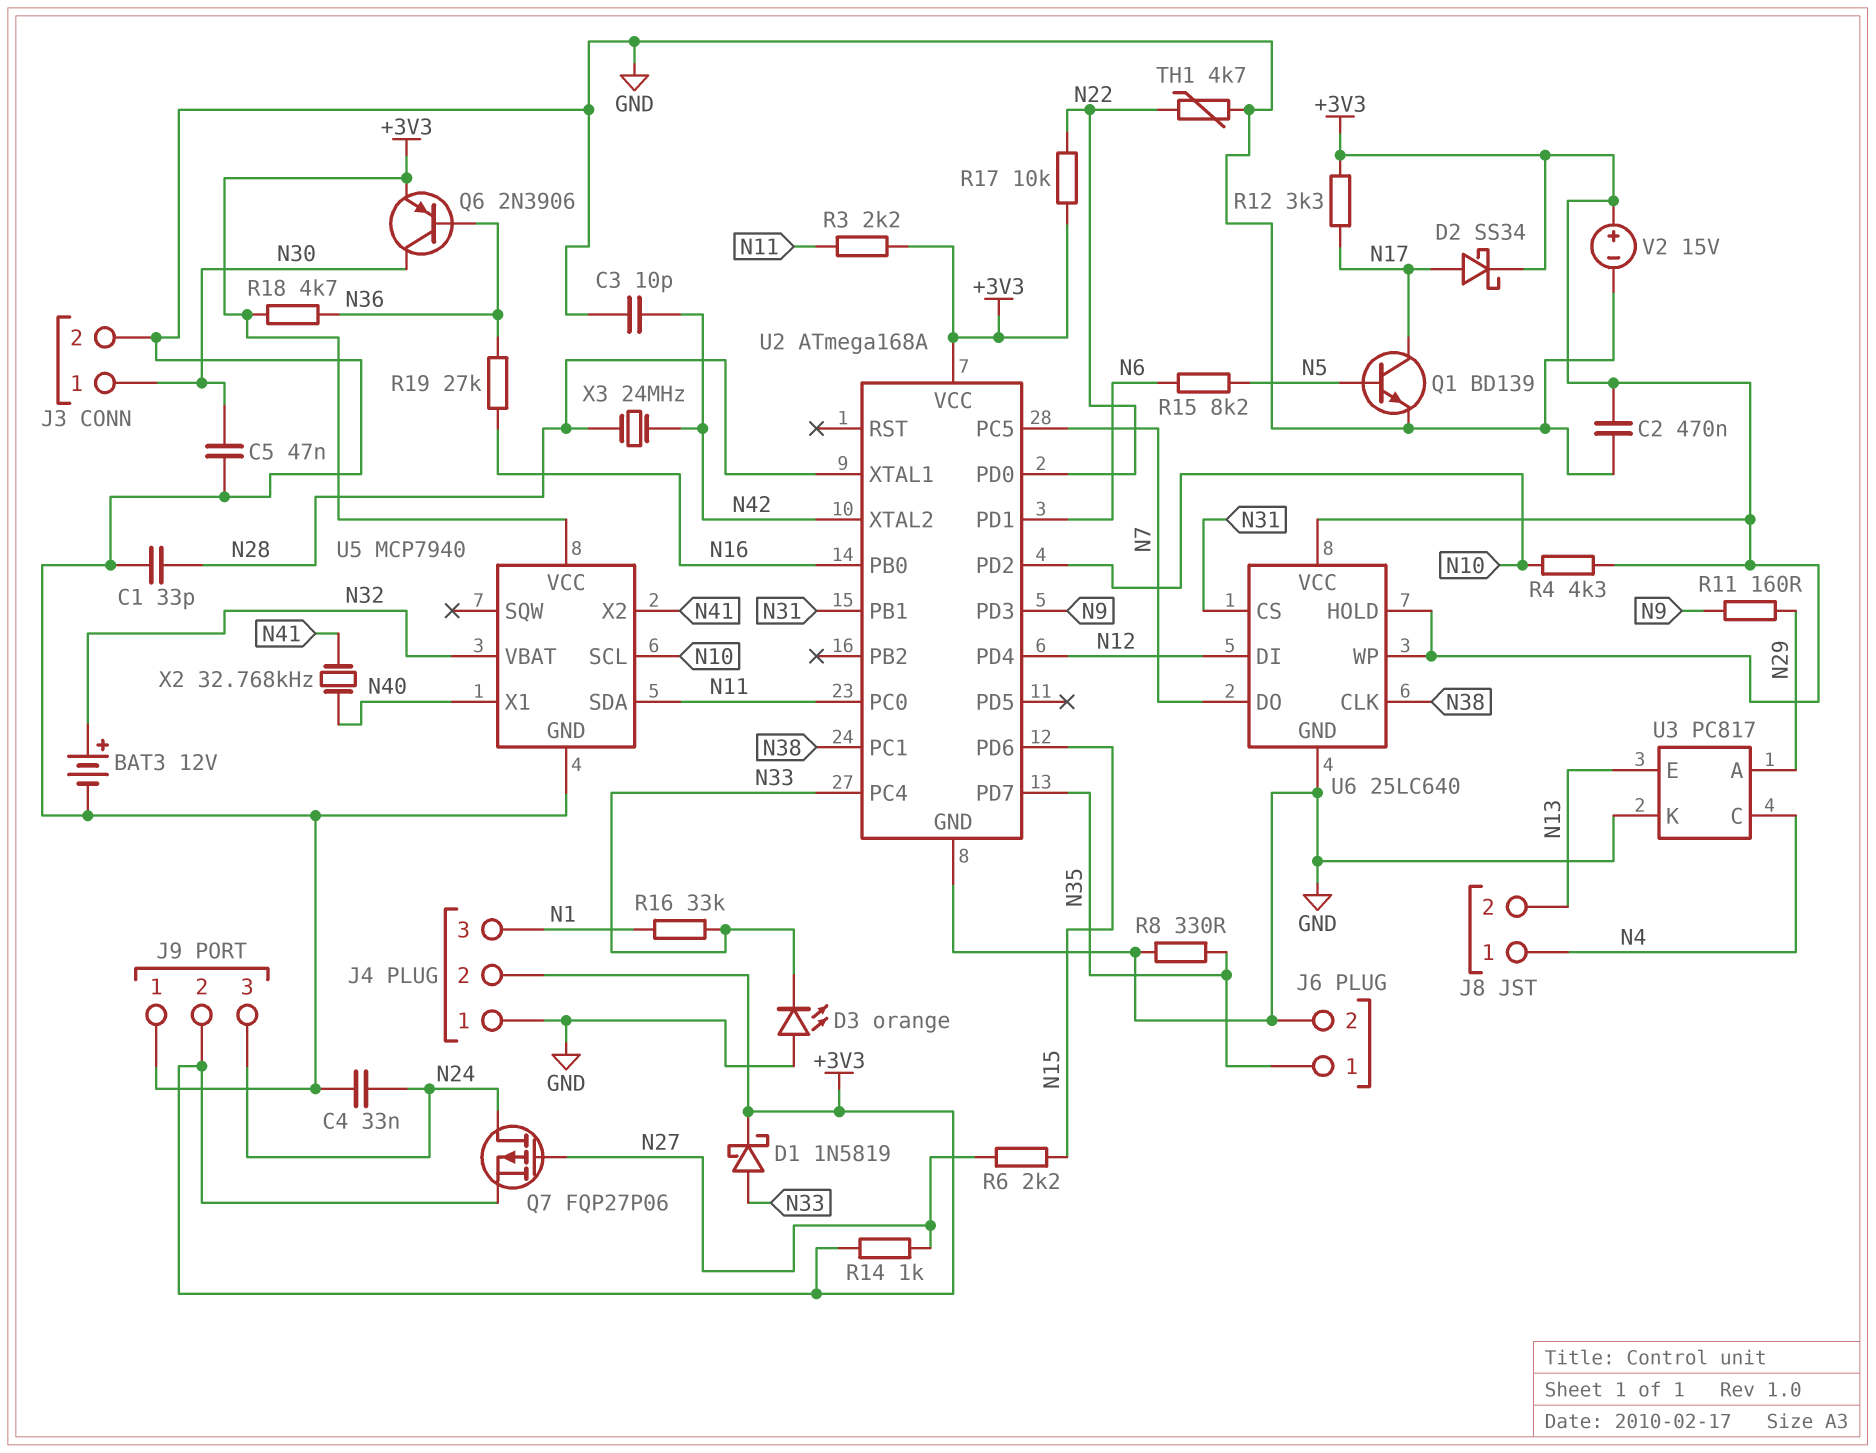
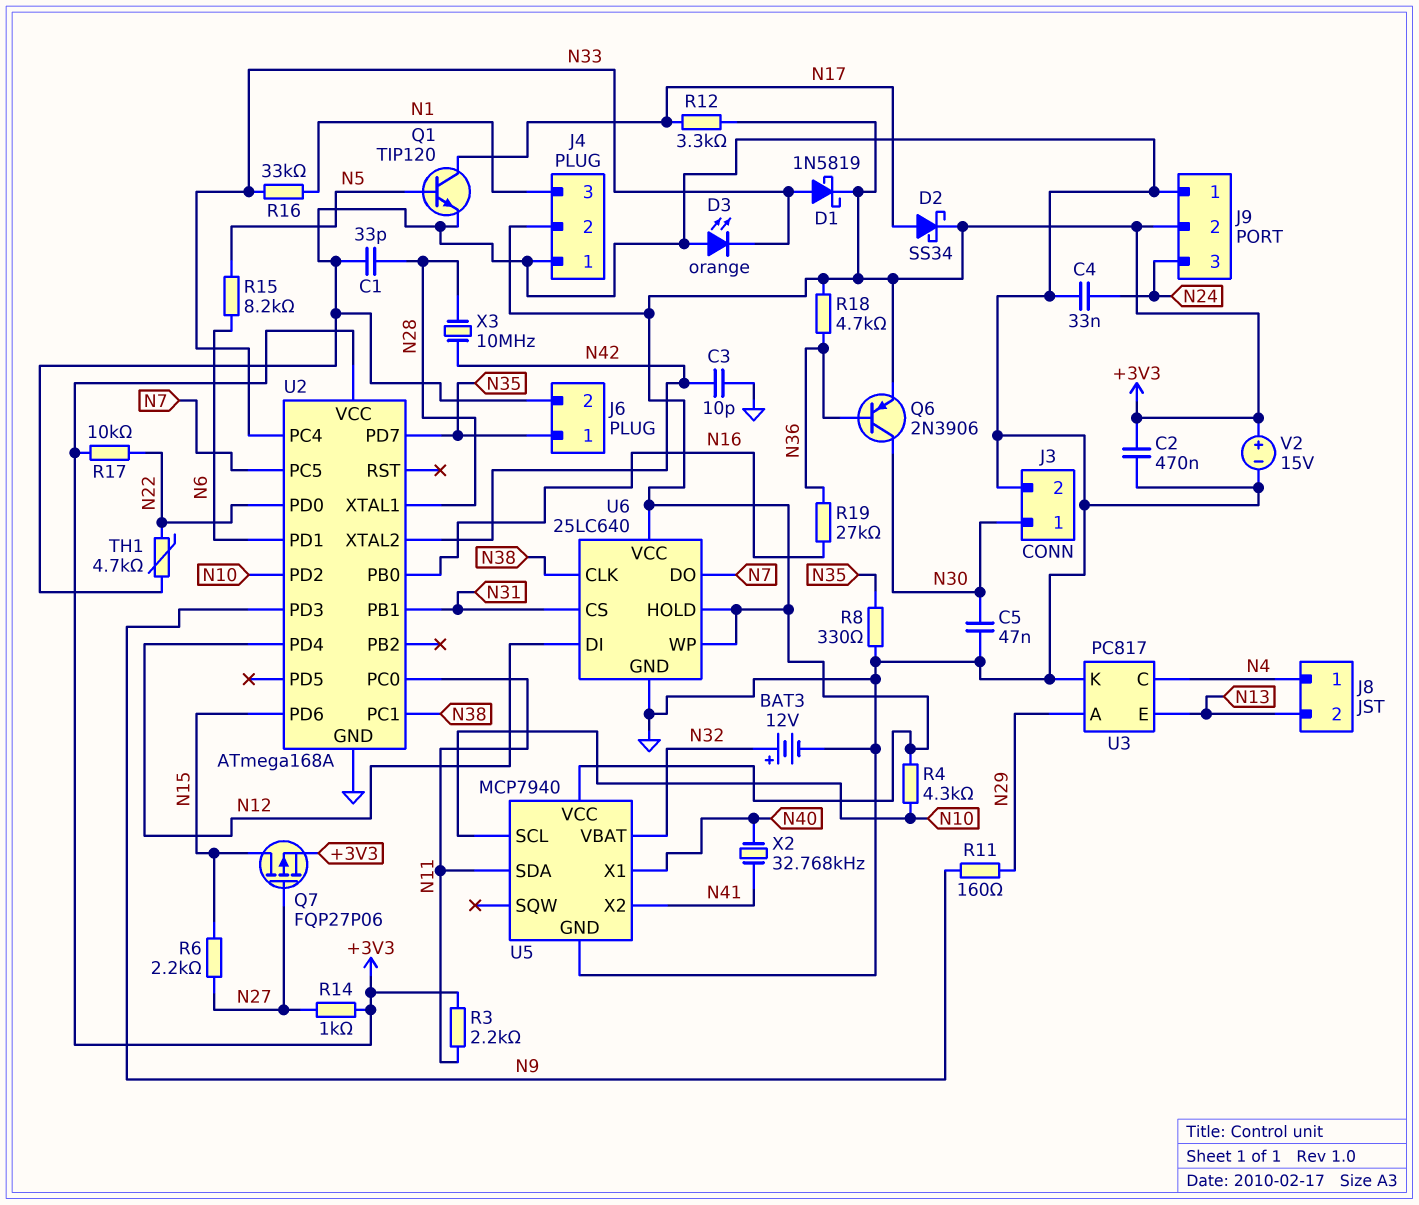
Q1: NPN BD139 (B N5, C N17, E GND) -> NPN TIP120 (B N5, C N17, E GND)
Q7: PMOS FQP27P06 (G N27, D N24, S +3V3) -> PMOS FQP27P06 (G N27, D N15, S +3V3)
X3: 24MHz (N28, N42) -> 10MHz (N28, N42)

